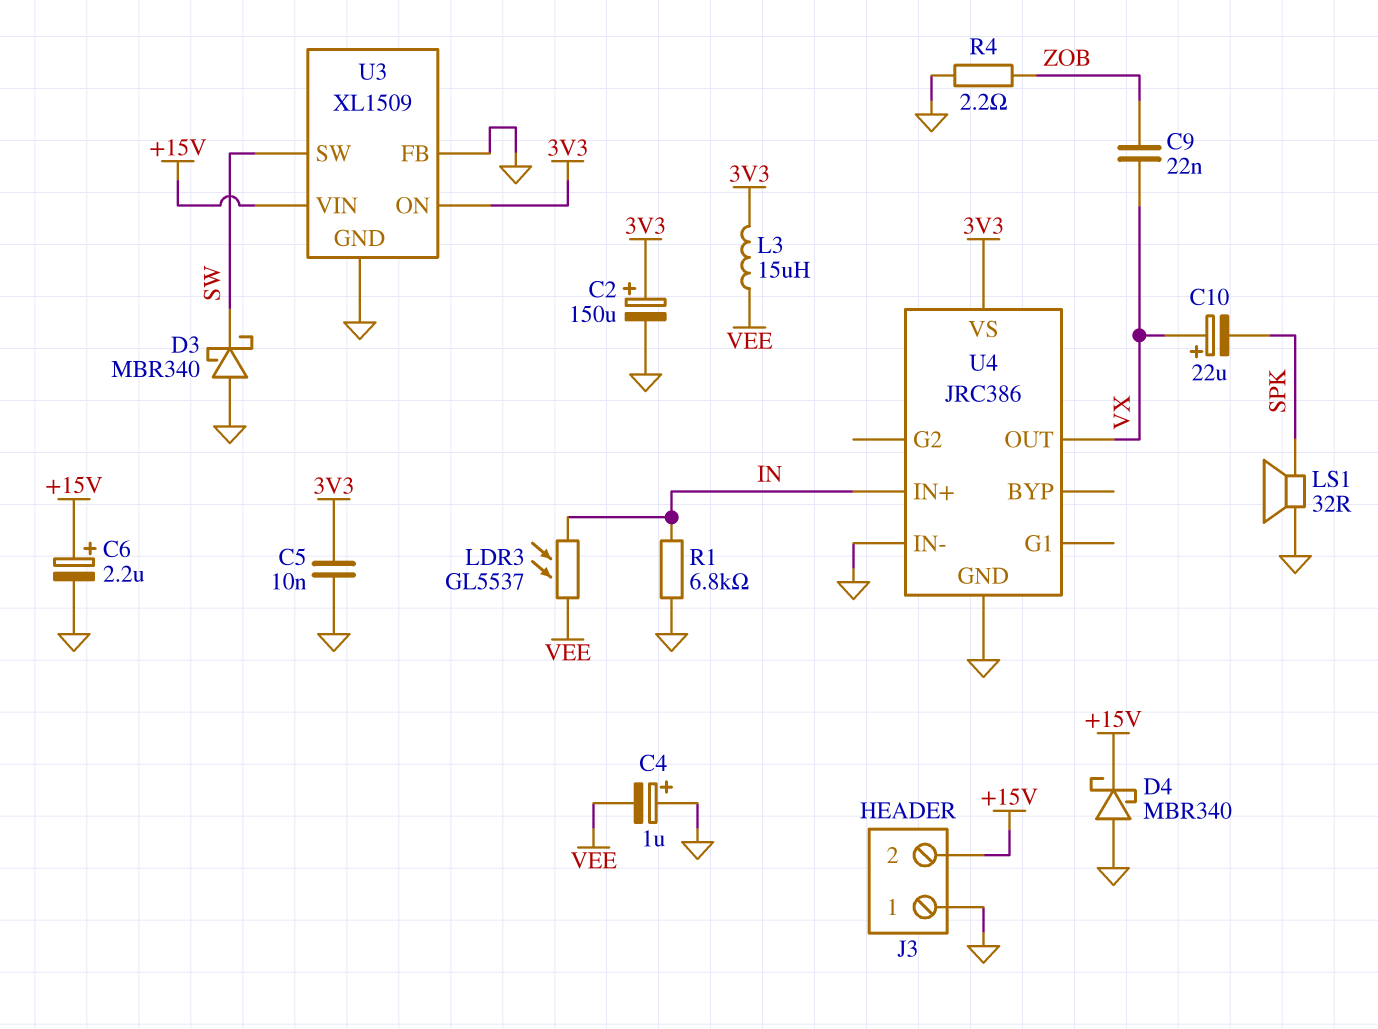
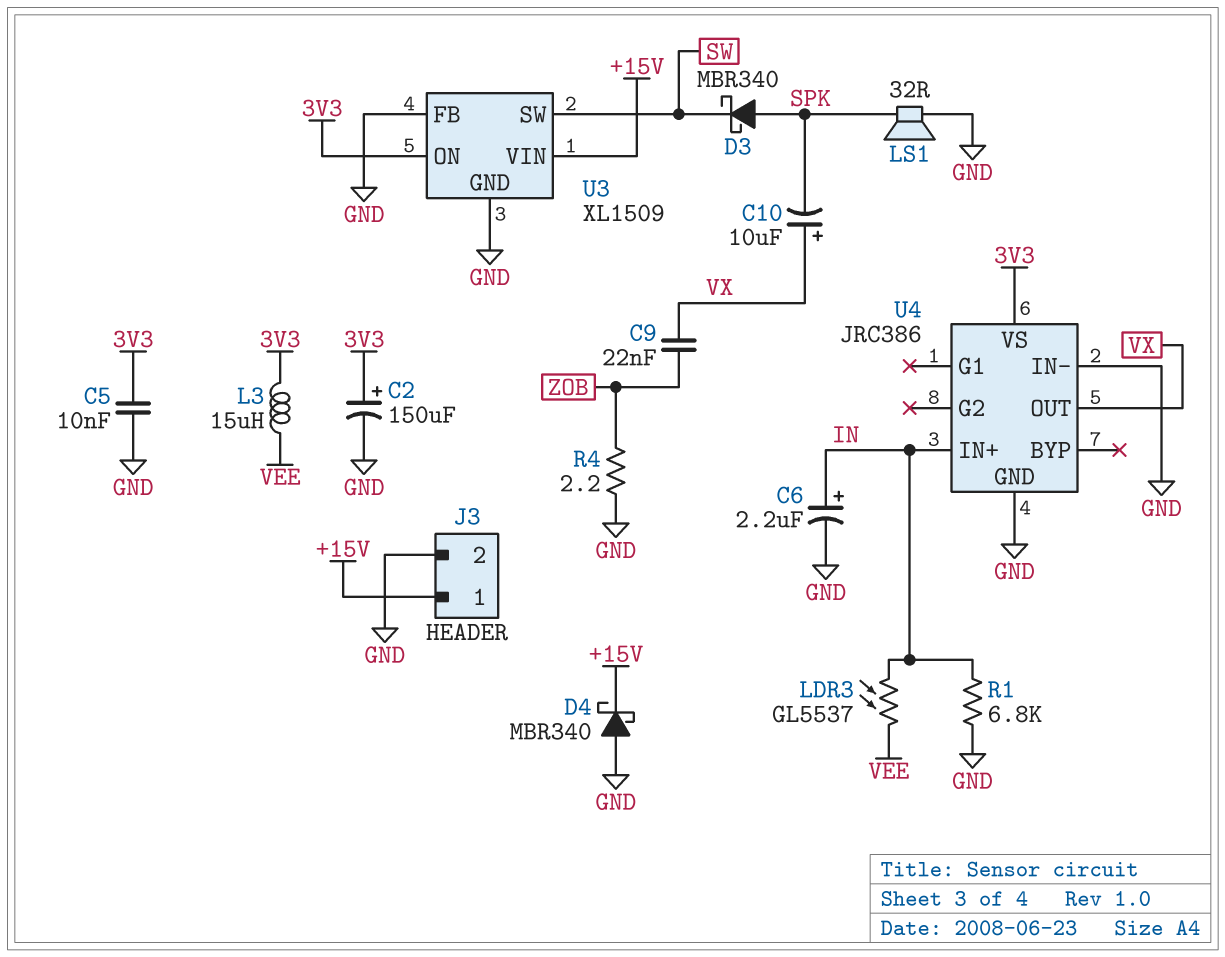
C4: 1uF (plus GND, minus VEE) -> none
C6: 2.2uF (plus +15V, minus GND) -> 2.2uF (plus IN, minus GND)
C10: 22uF (plus VX, minus SPK) -> 10uF (plus VX, minus SPK)
D3: schottky MBR340 (A GND, K SW) -> schottky MBR340 (A SPK, K SW)
J3 pin 1: GND -> +15V
J3 pin 2: +15V -> GND

